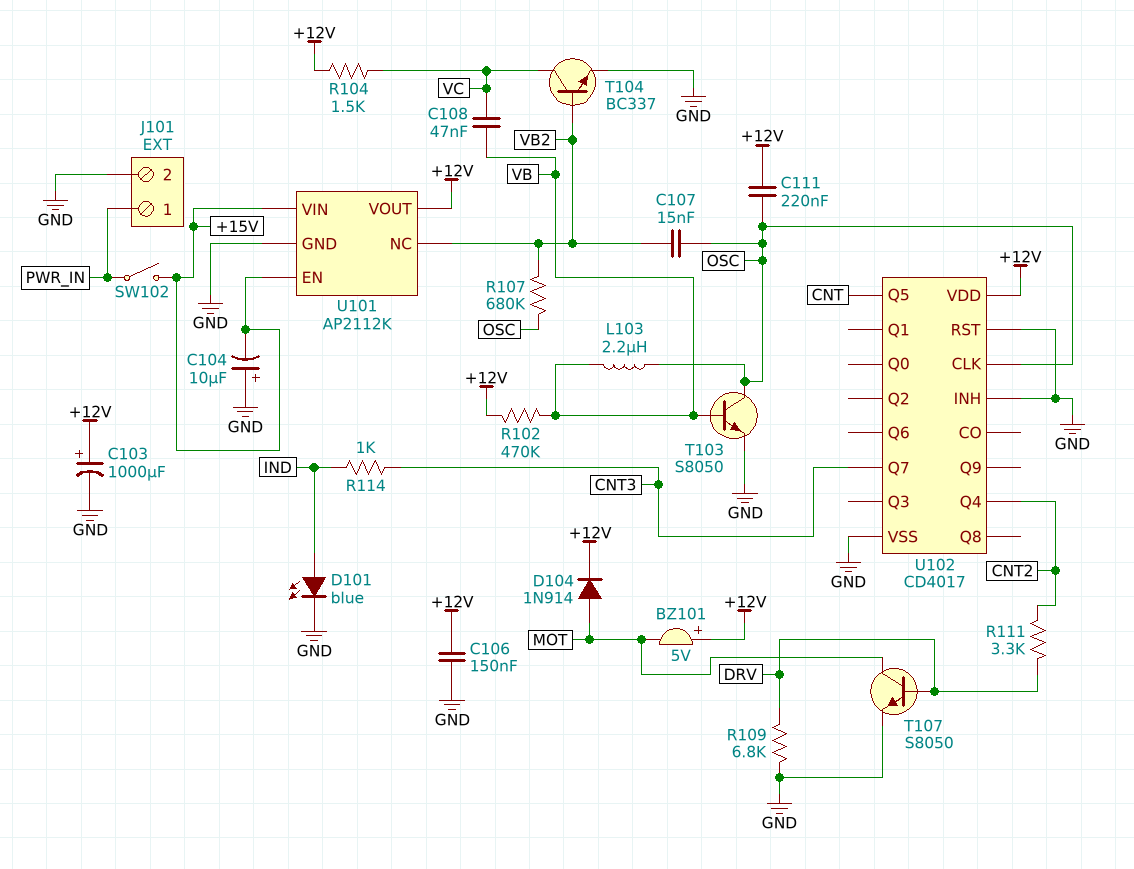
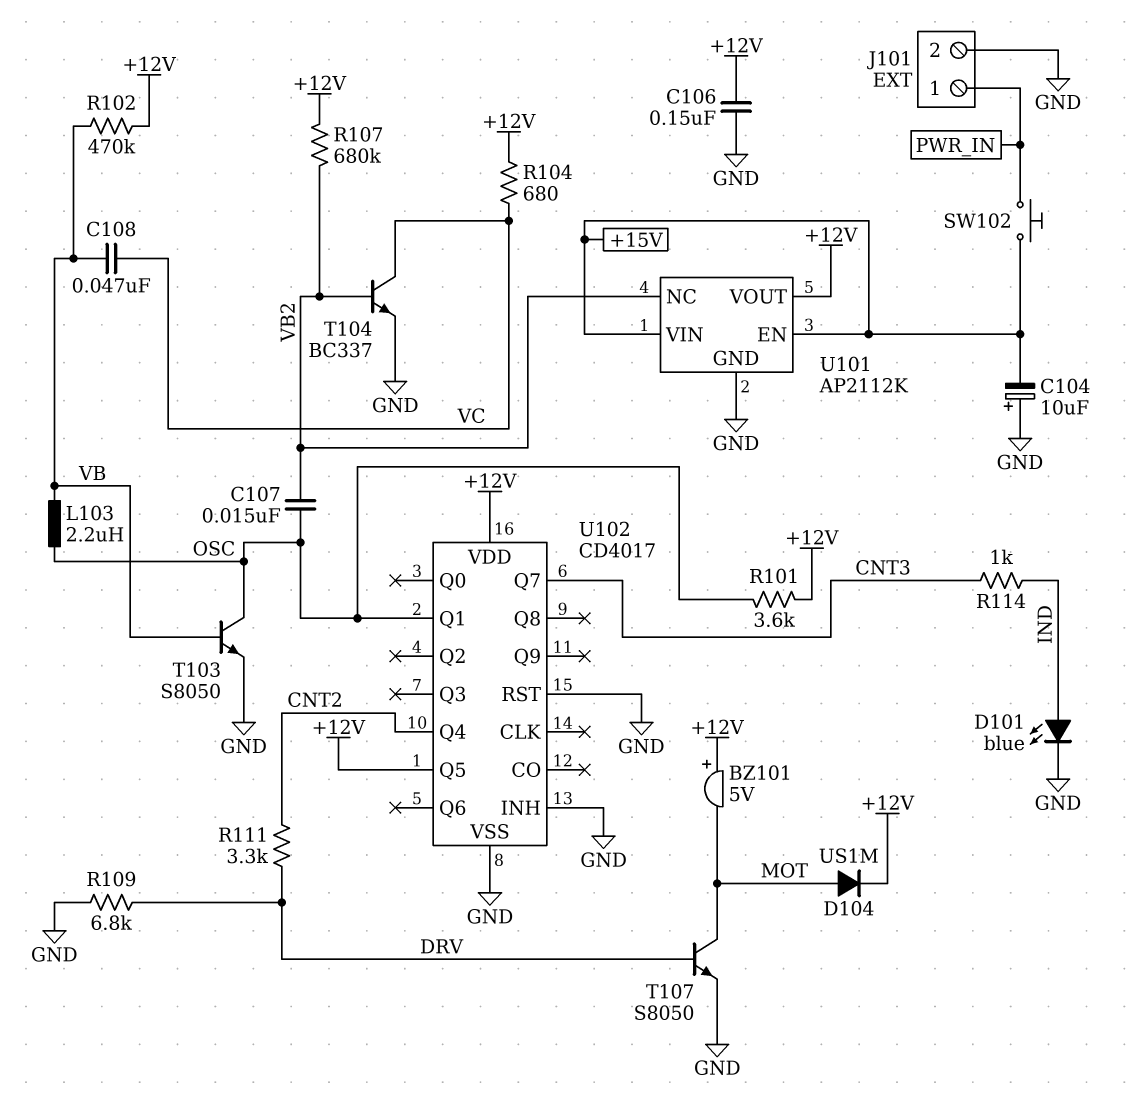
C103: 1000uF (plus +12V, minus GND) -> none
C111: 220nF (+12V, OSC) -> none
D104: diode 1N914 (A MOT, K +12V) -> diode US1M (A MOT, K +12V)
R101: none -> 3.6k (+12V, OSC)
R104: 1.5k (+12V, VC) -> 680 (+12V, VC)
R107: 680k (OSC, VB2) -> 680k (+12V, VB2)
SW102: switch (+15V, PWR_IN) -> button (+15V, PWR_IN)
U102 pin CLK: OSC -> none
U102 pin Q1: none -> OSC
U102 pin Q5: CNT -> +12V

